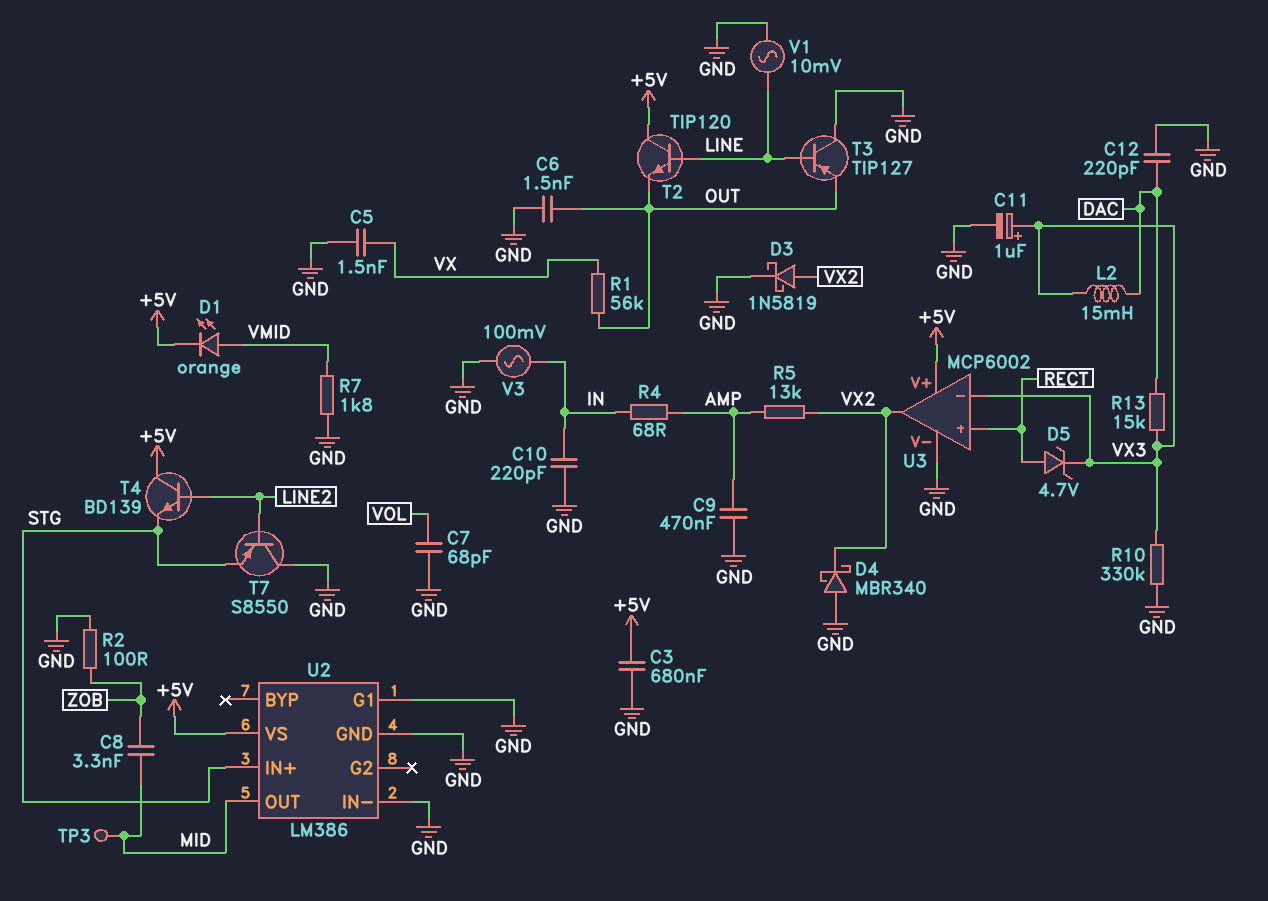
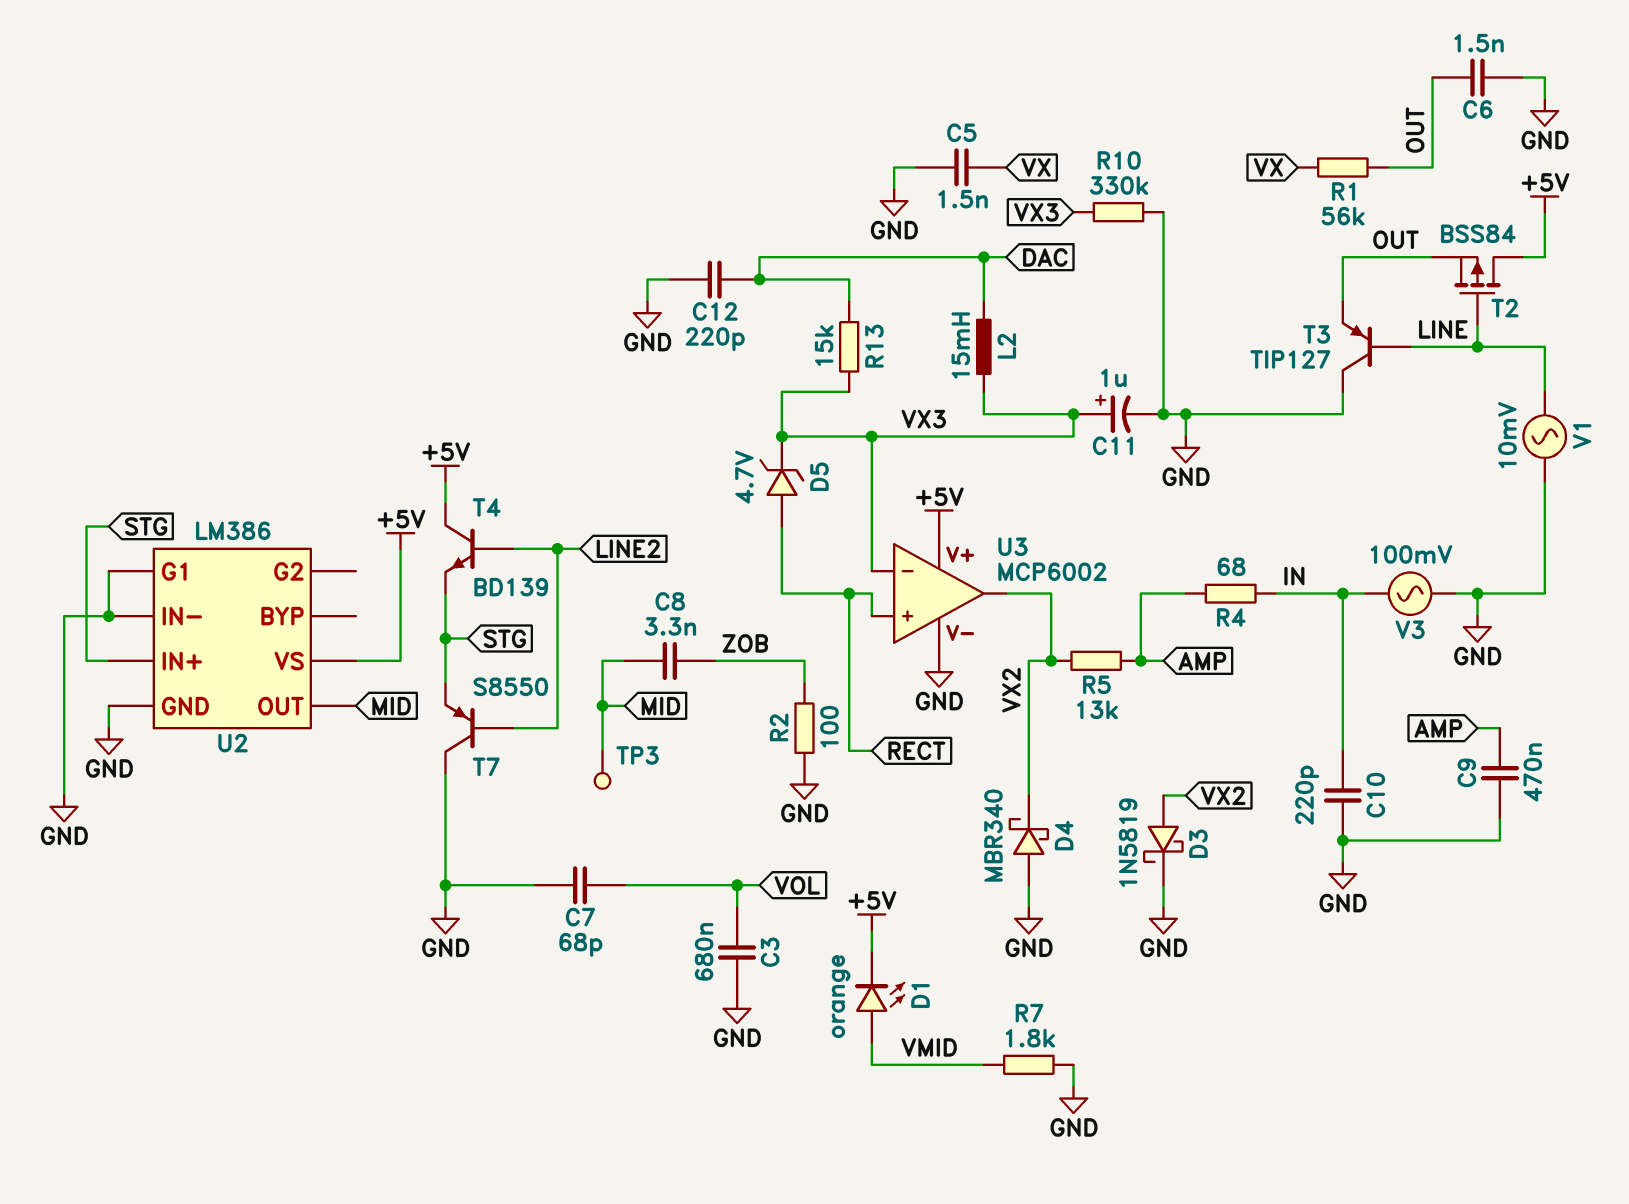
C3: 680nF (+5V, GND) -> 680nF (GND, VOL)
T2: NPN TIP120 (B LINE, C +5V, E OUT) -> PMOS BSS84 (G LINE, D +5V, S OUT)

